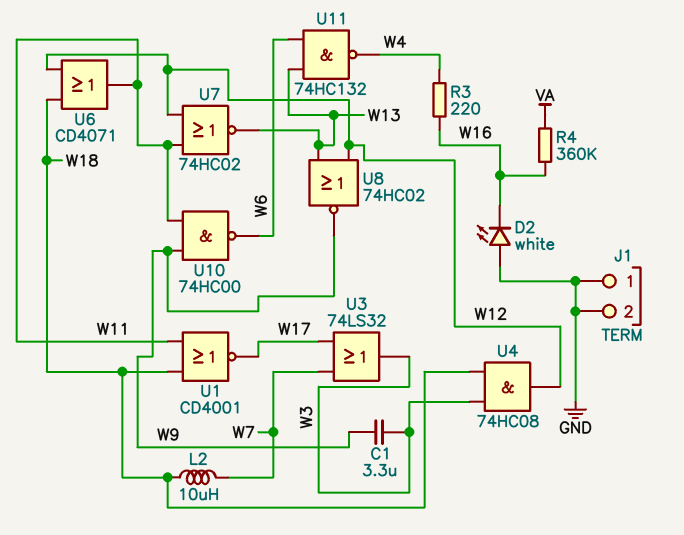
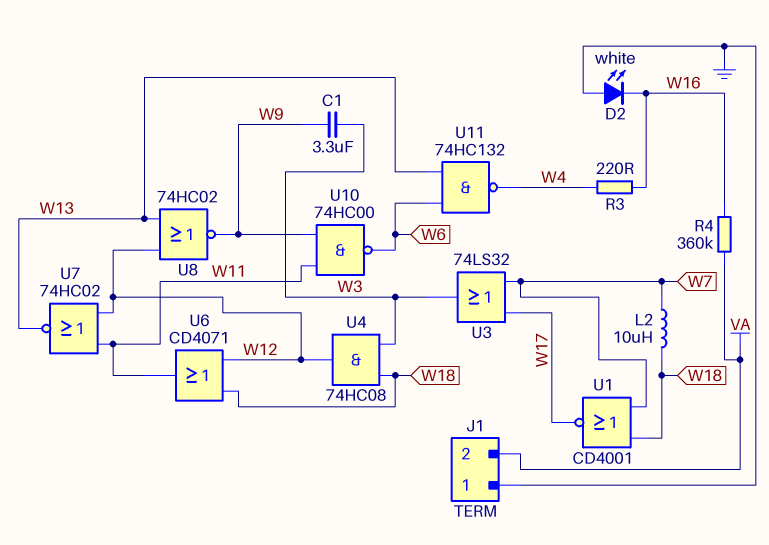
J1 pin 2: GND -> VA
U1: NOR CD4001 (in W11, in W18, out W17) -> NOR CD4001 (in W7, in W18, out W17)

